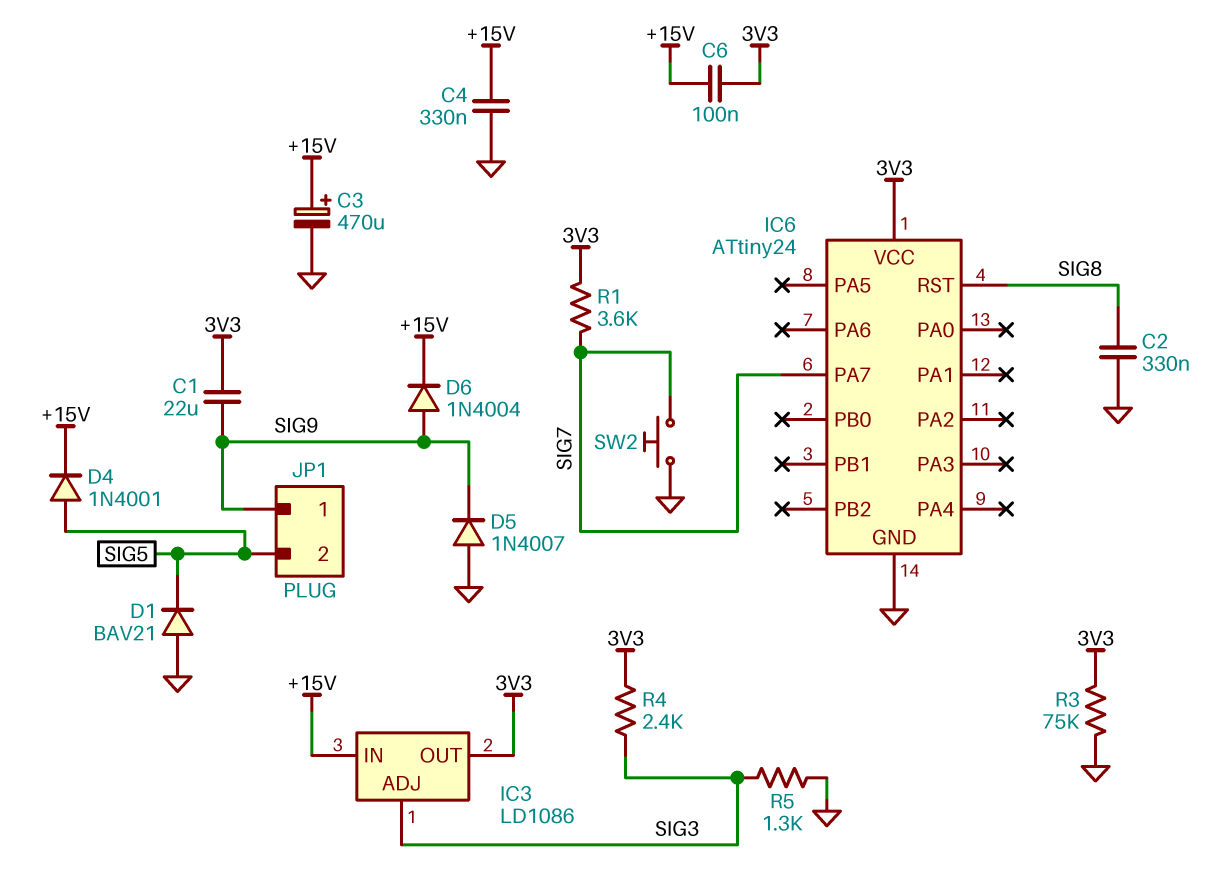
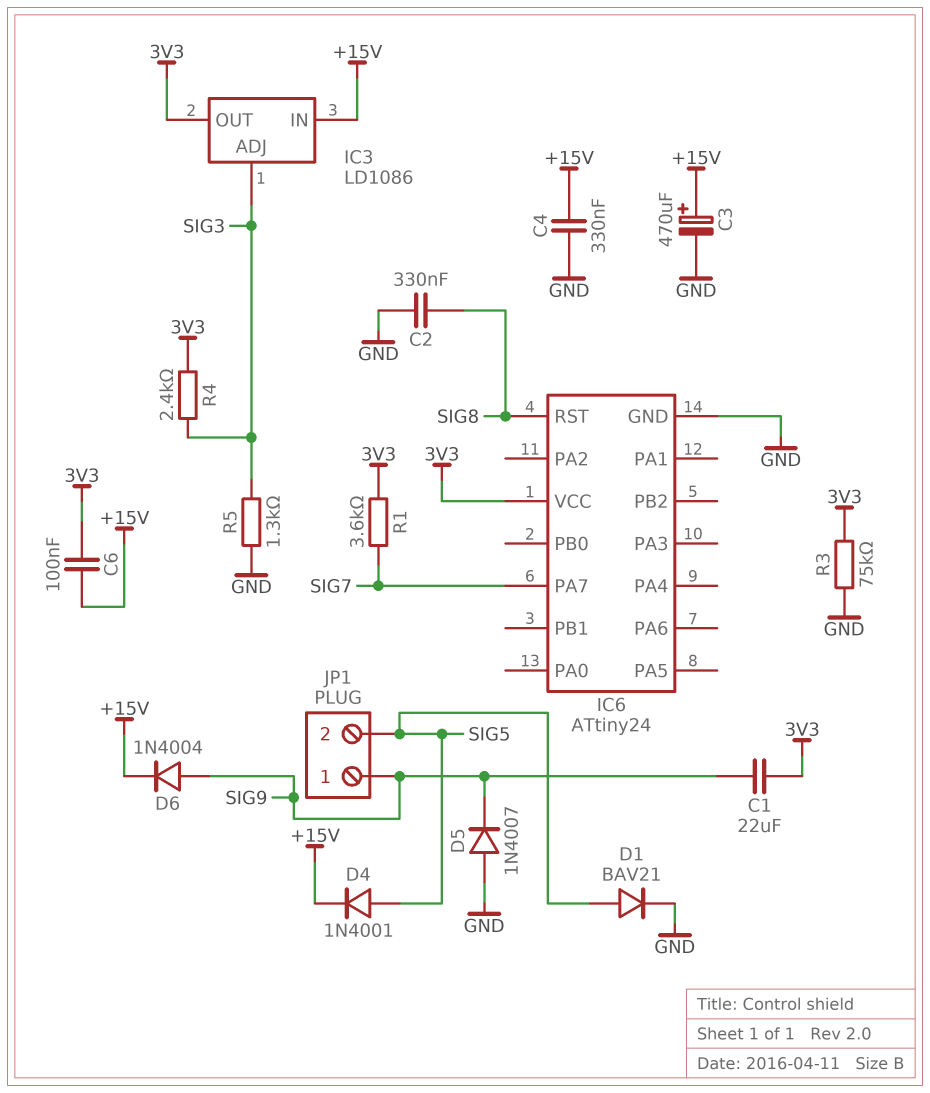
D1: diode BAV21 (A GND, K SIG5) -> diode BAV21 (A SIG5, K GND)
SW2: button (GND, SIG7) -> none

